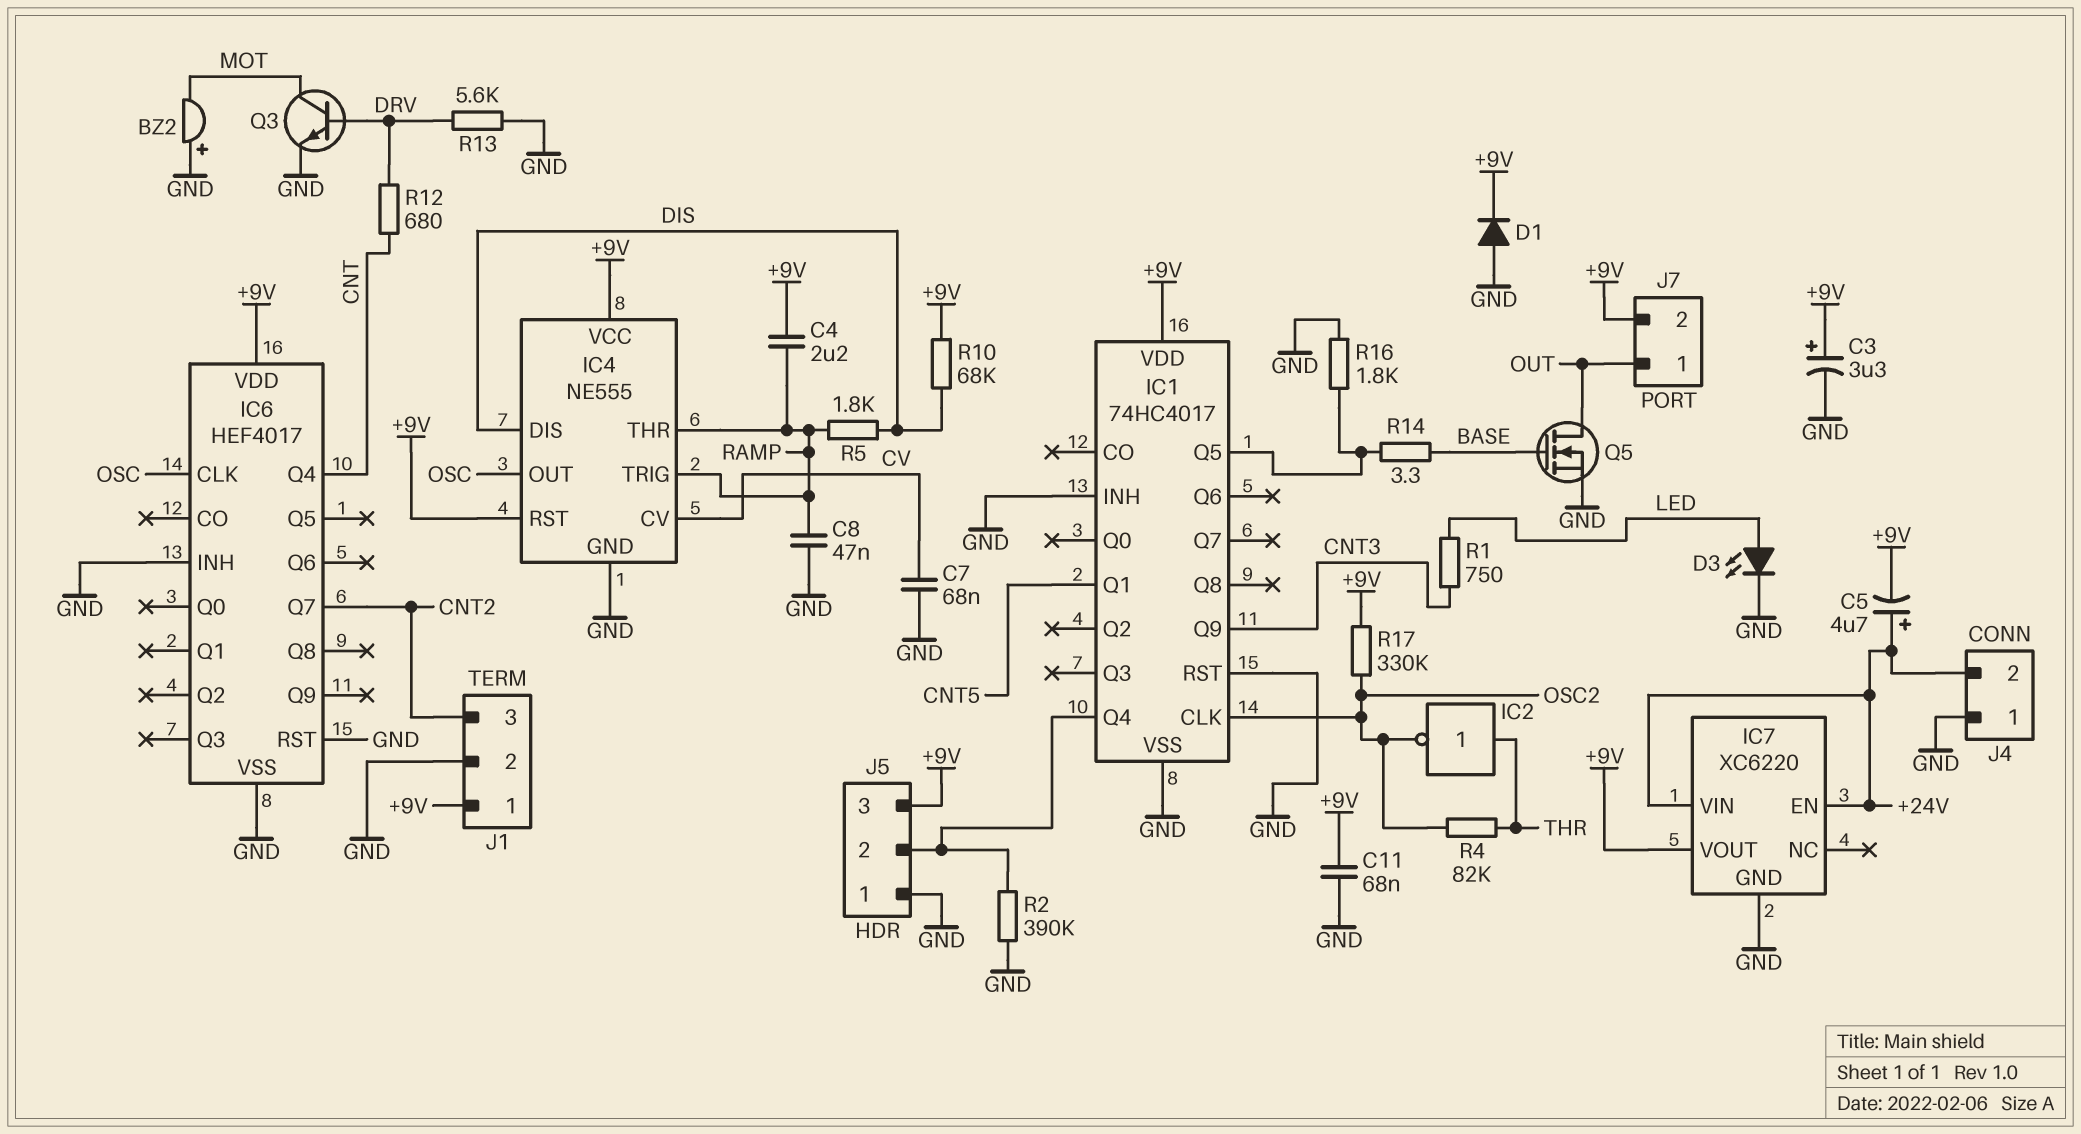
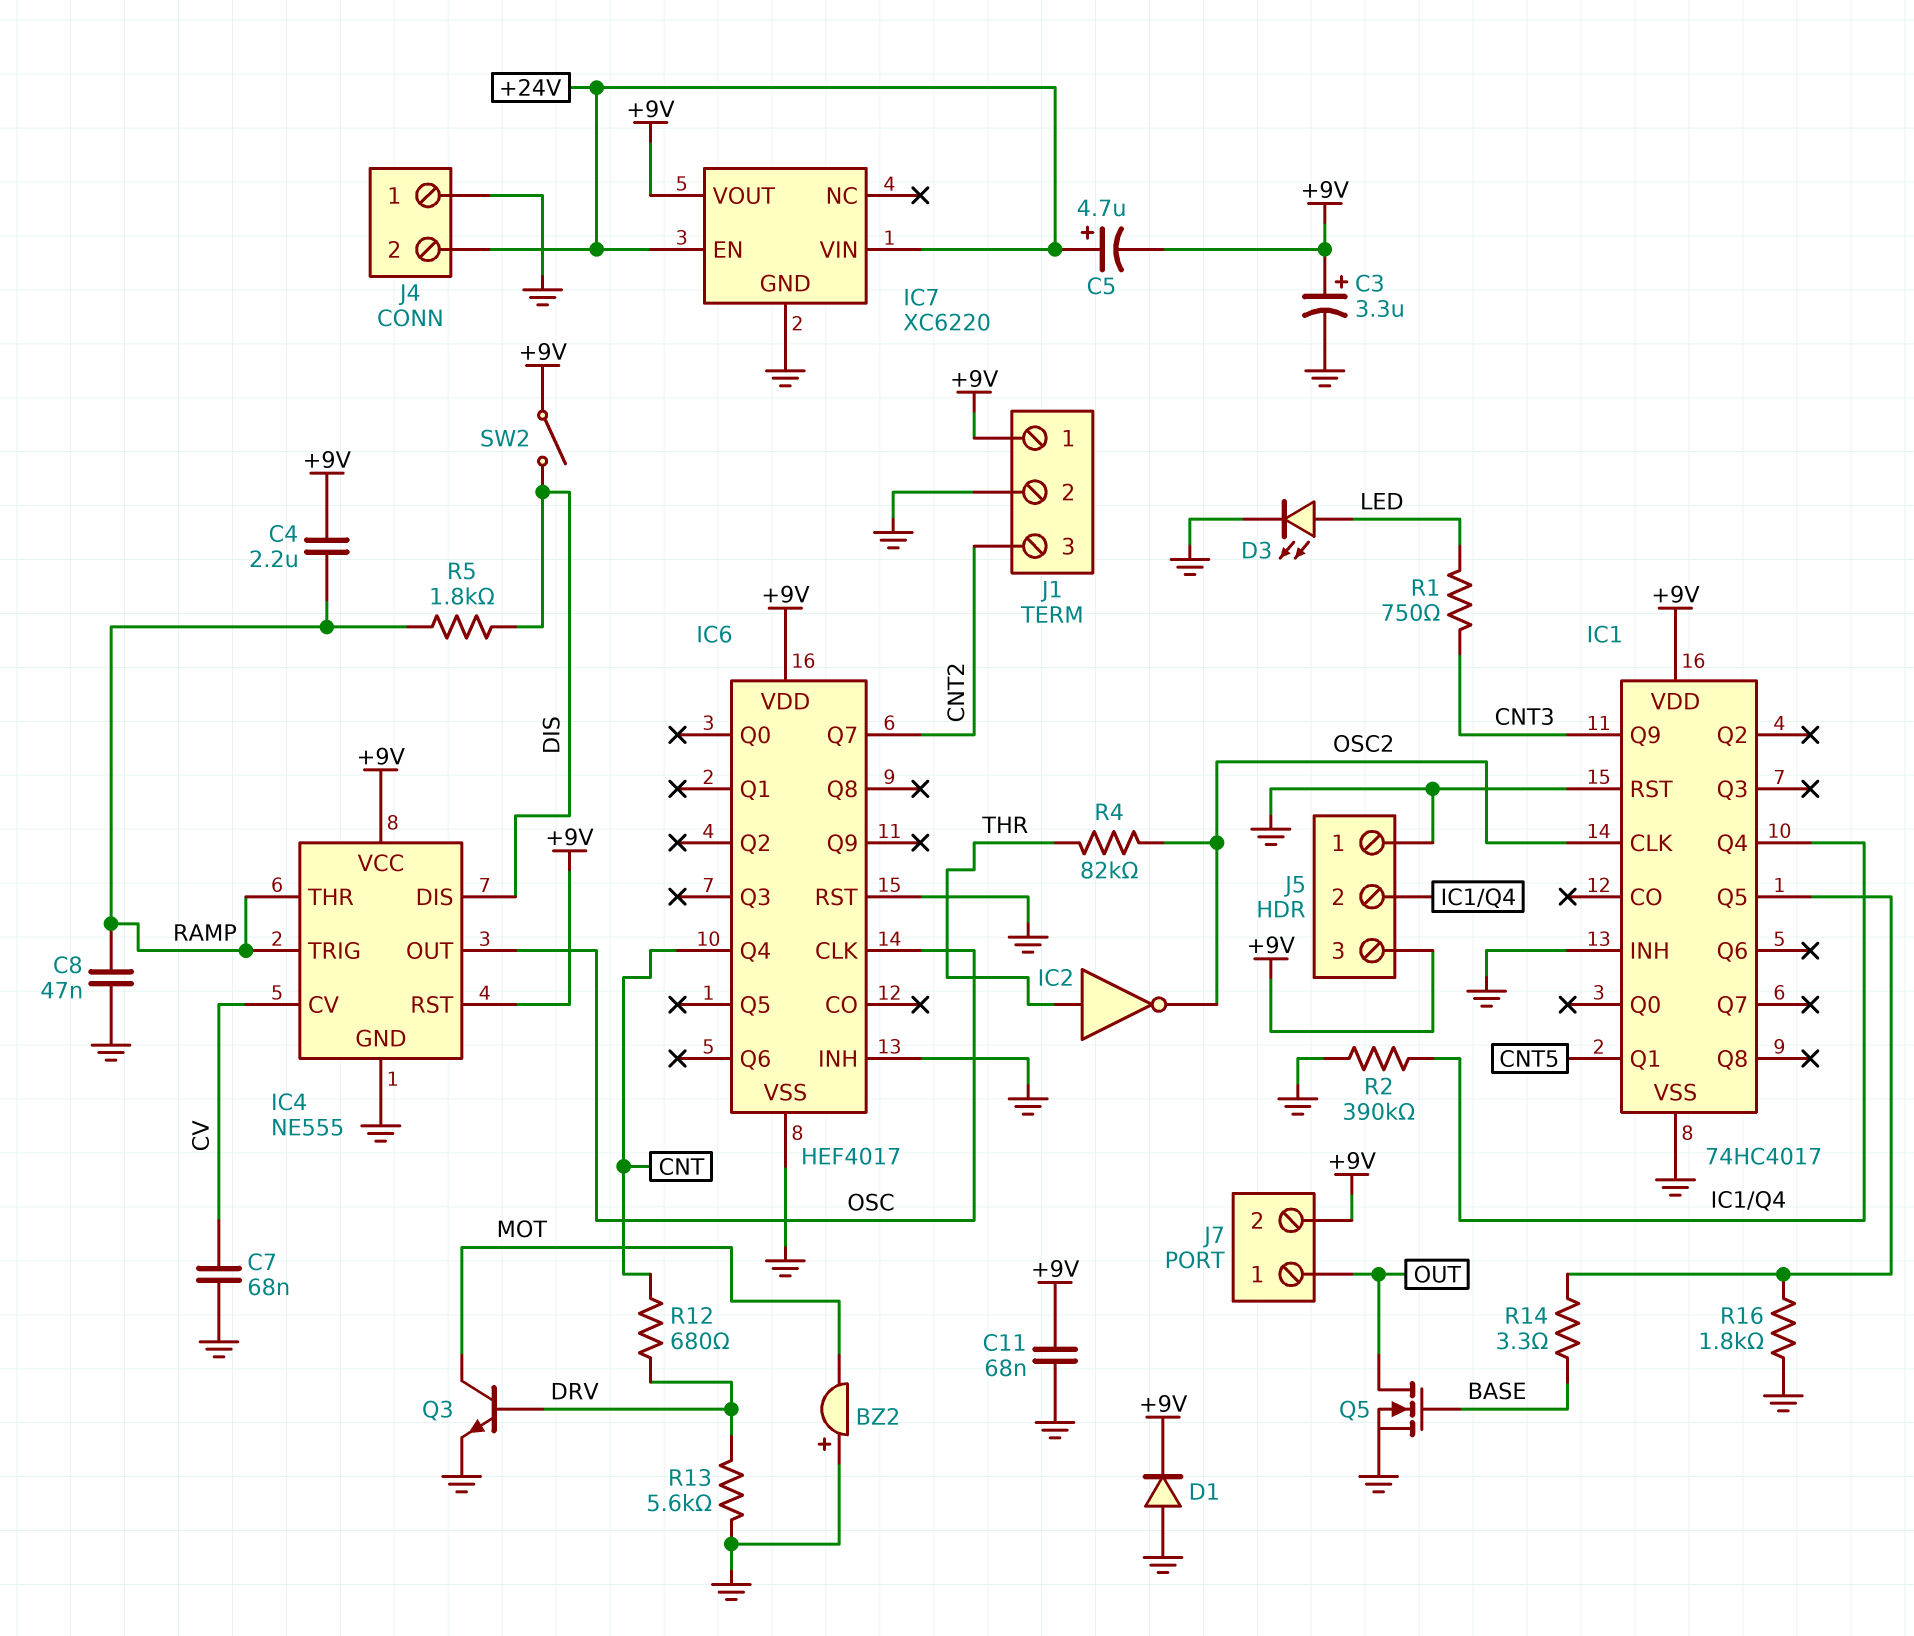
R10: 68k (+9V, DIS) -> none
R17: 330k (+9V, OSC2) -> none
SW2: none -> switch (+9V, DIS)

